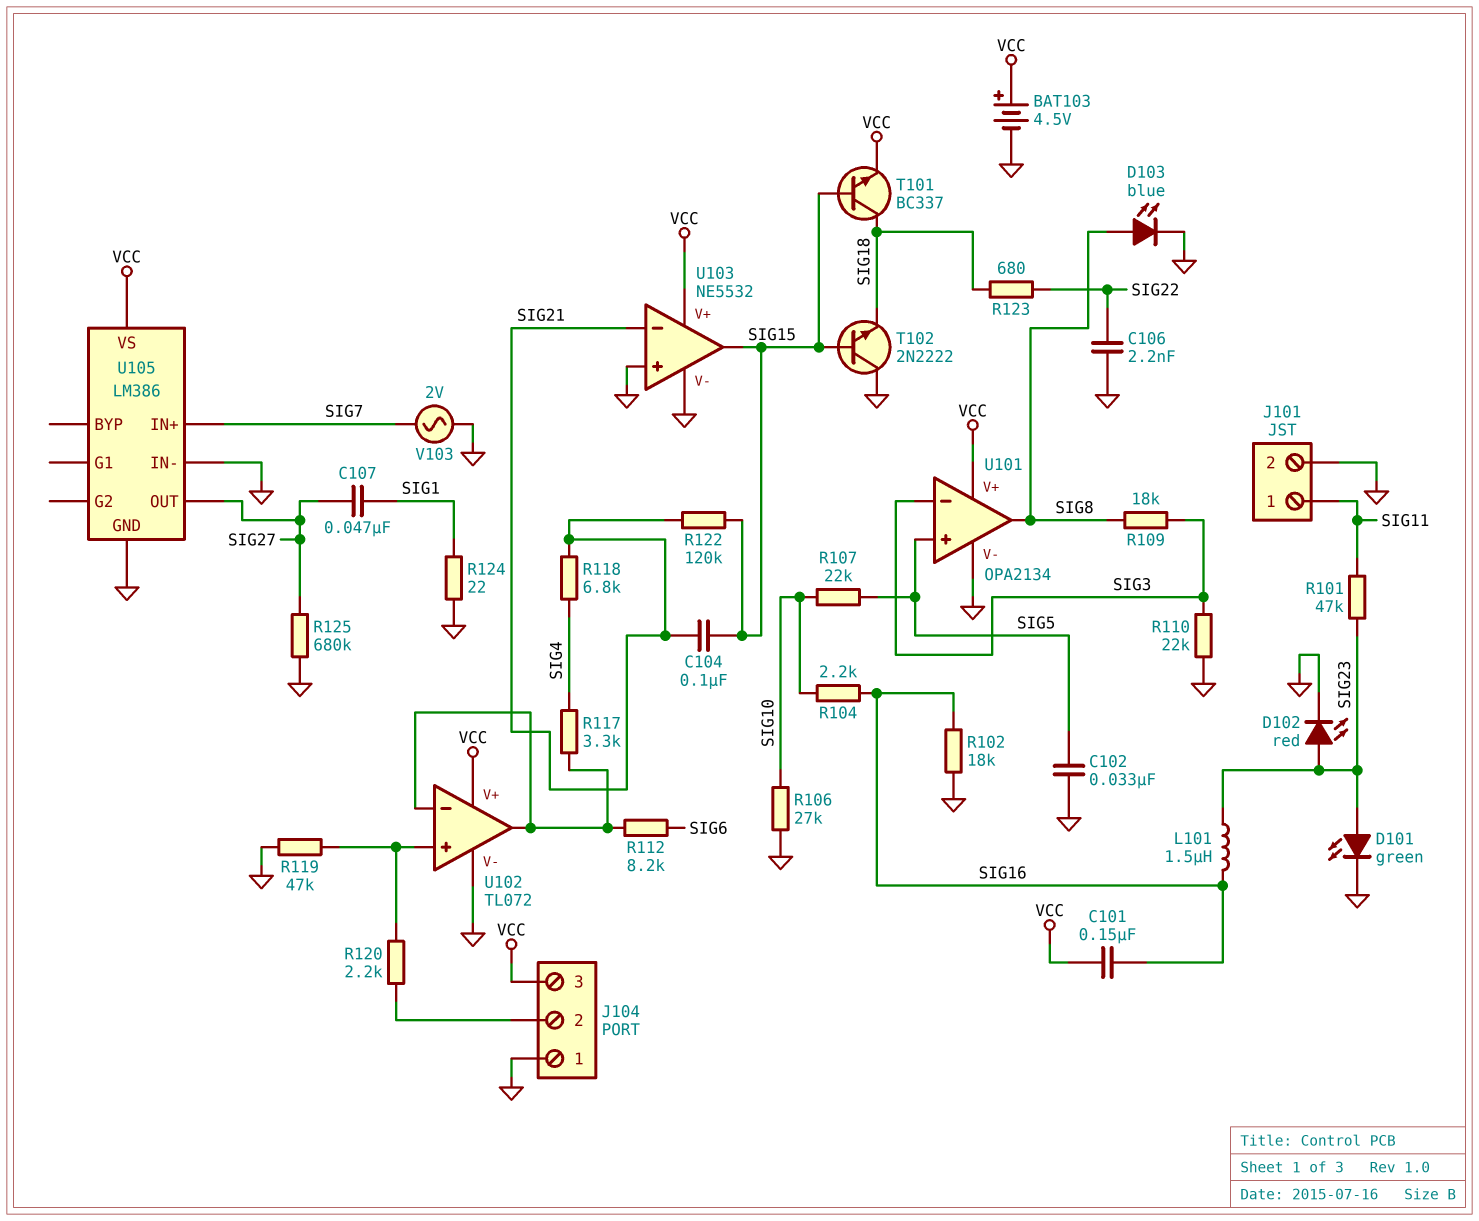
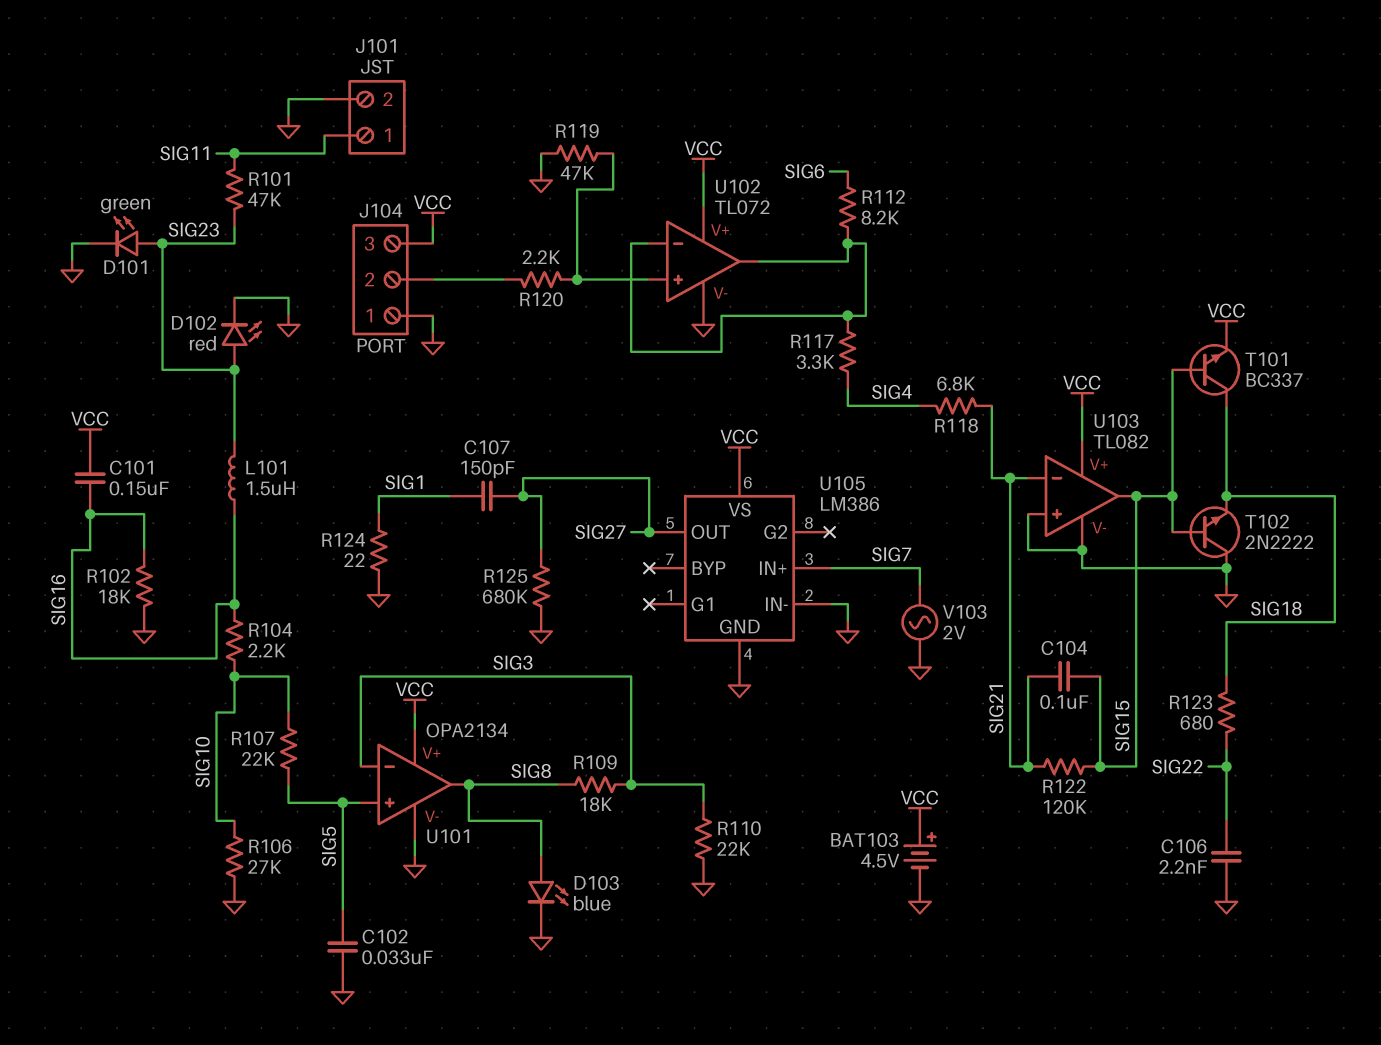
C107: 47nF (SIG1, SIG27) -> 150pF (SIG1, SIG27)
U103: NE5532 -> TL082

